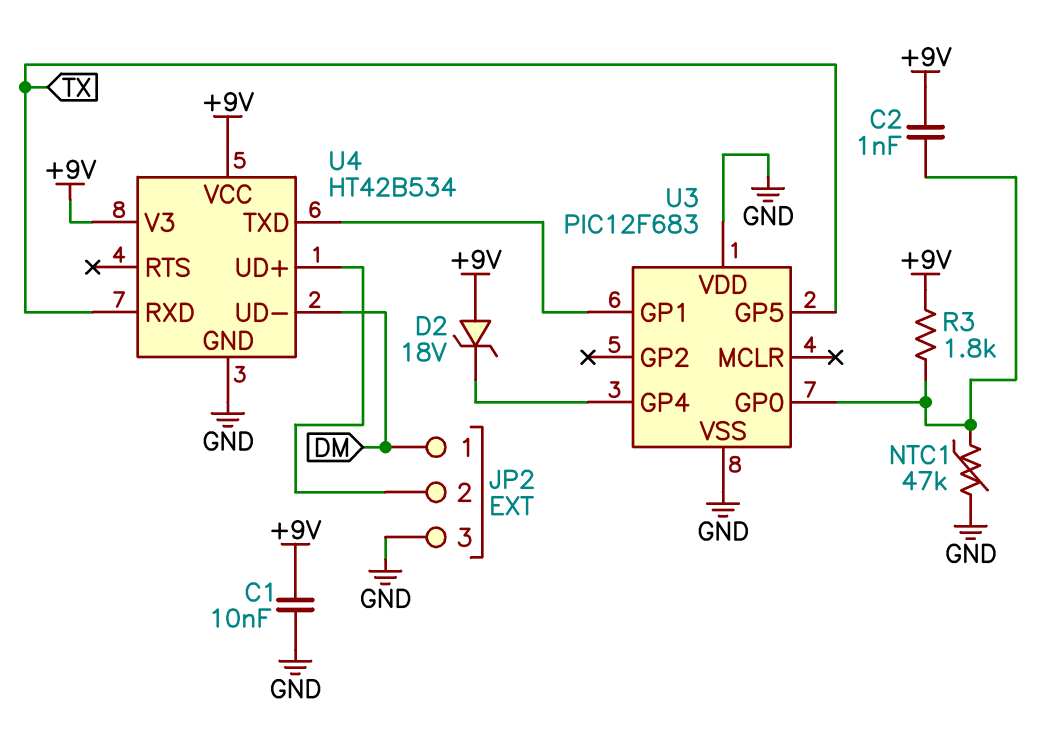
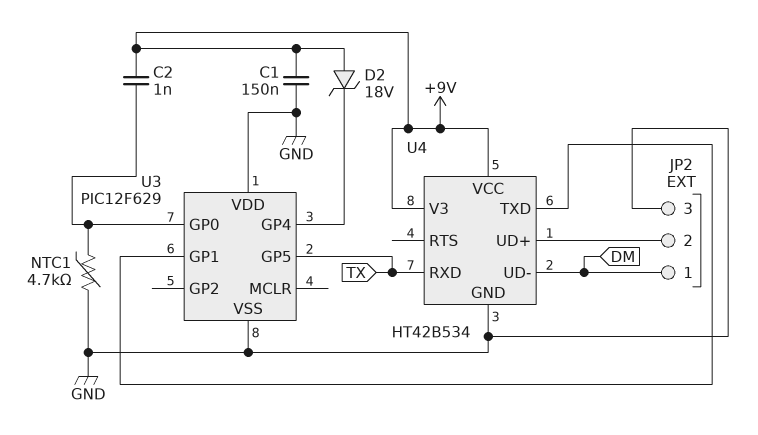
C1: 10nF (+9V, GND) -> 150nF (+9V, GND)
NTC1: 47k (GND, U3/GP0) -> 4.7k (GND, U3/GP0)
R3: 1.8k (+9V, U3/GP0) -> none
U3: PIC12F683 -> PIC12F629

